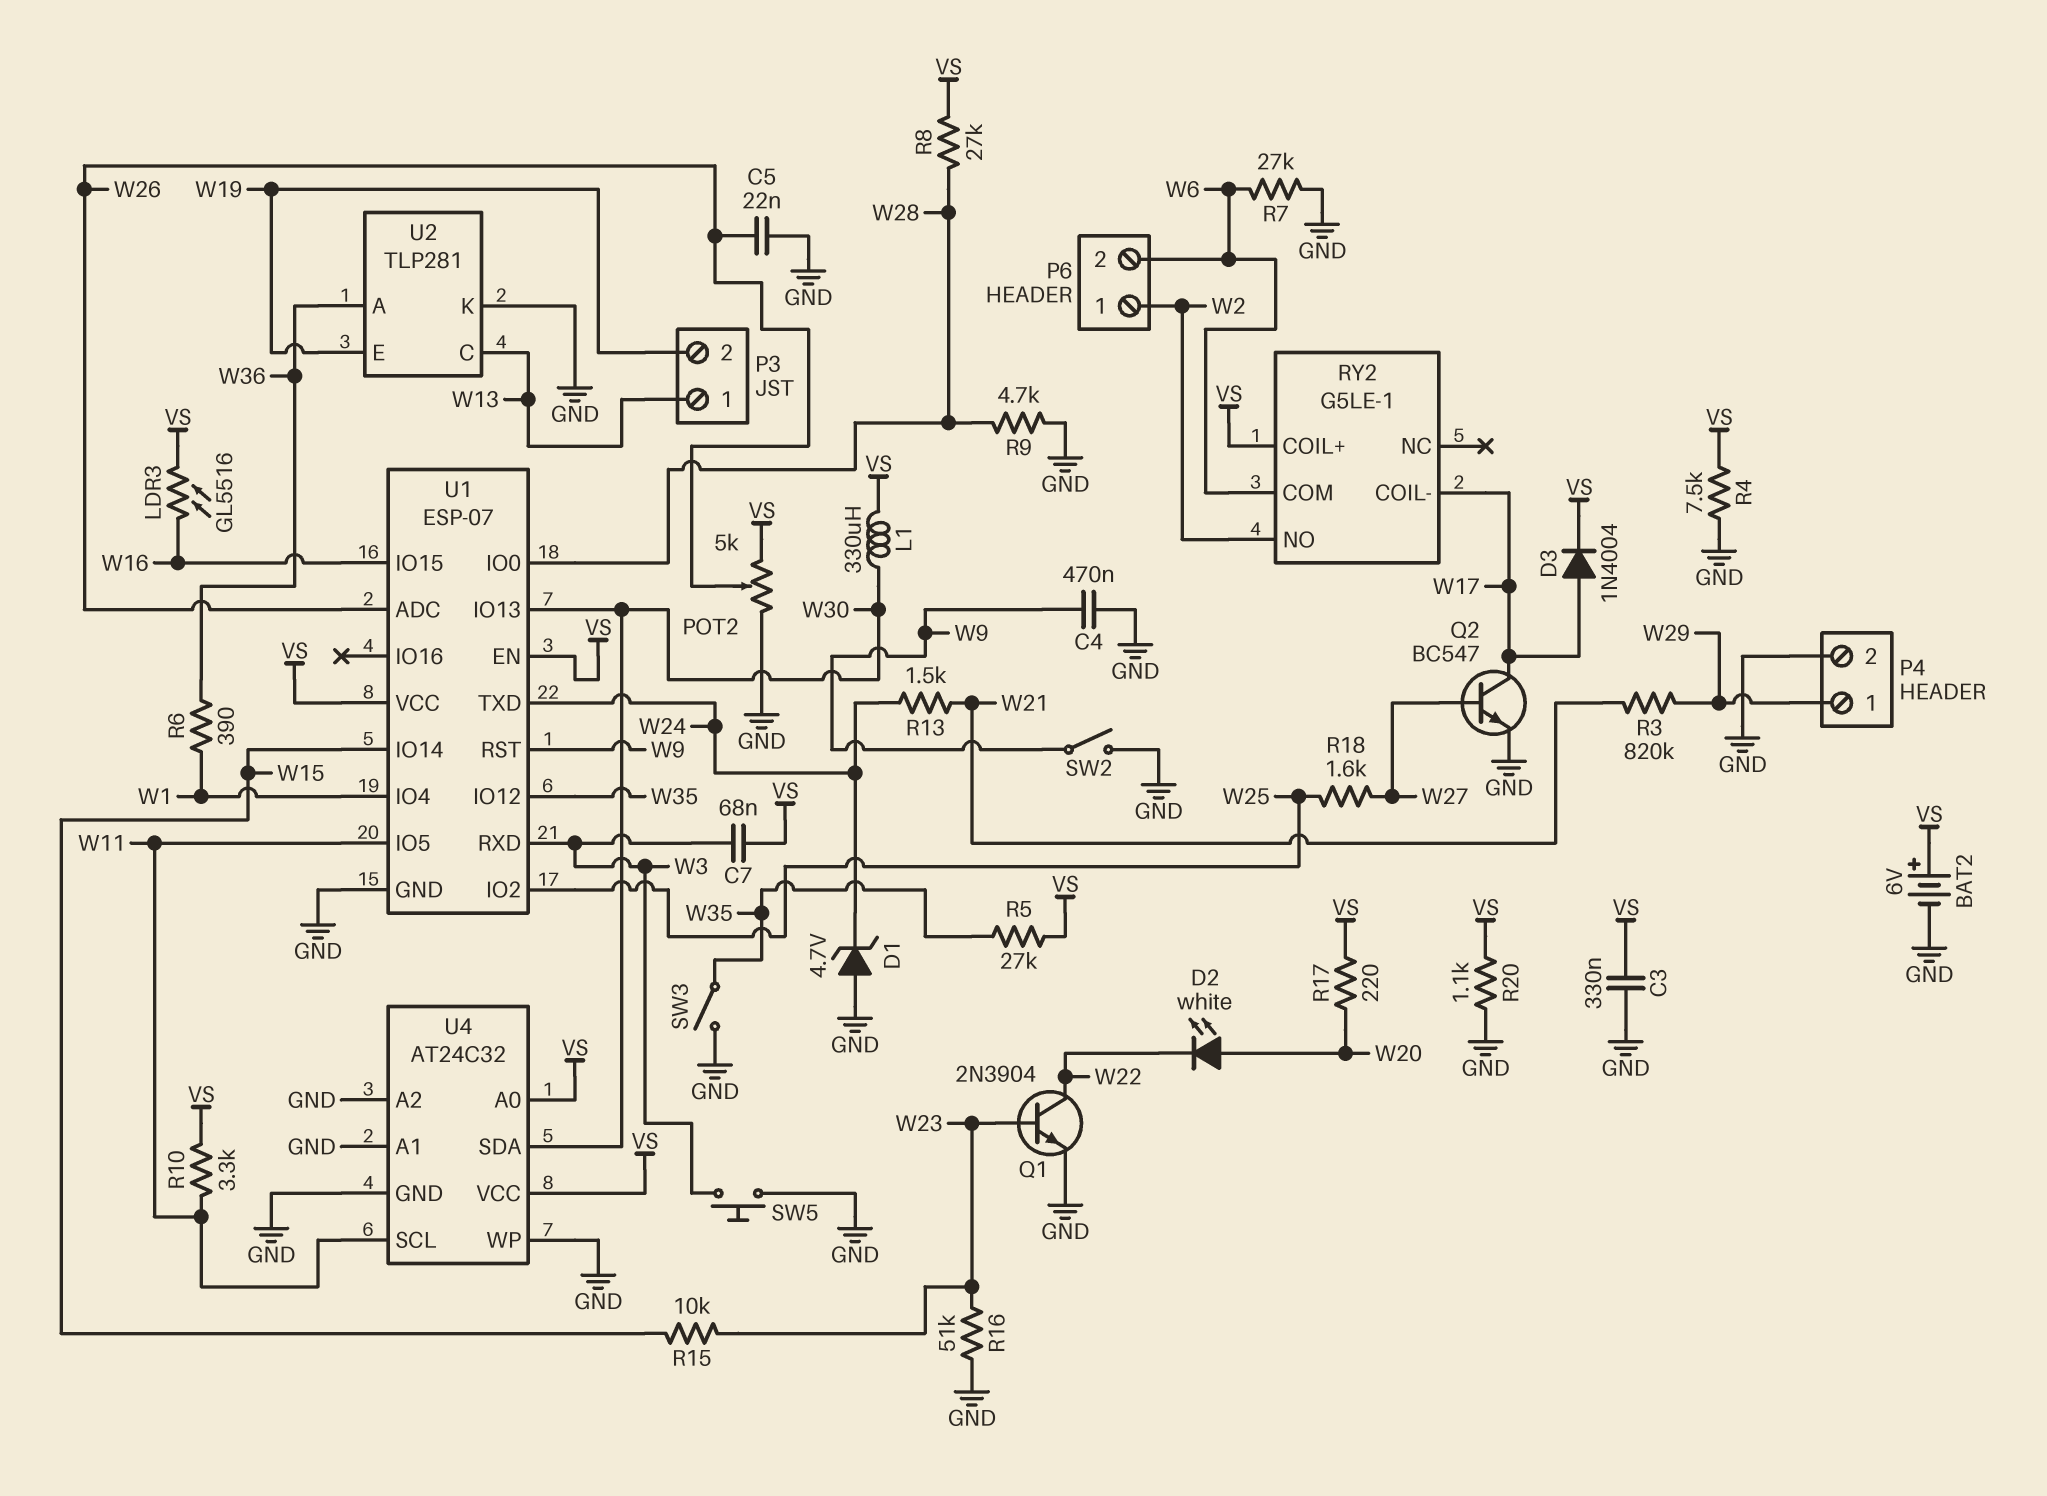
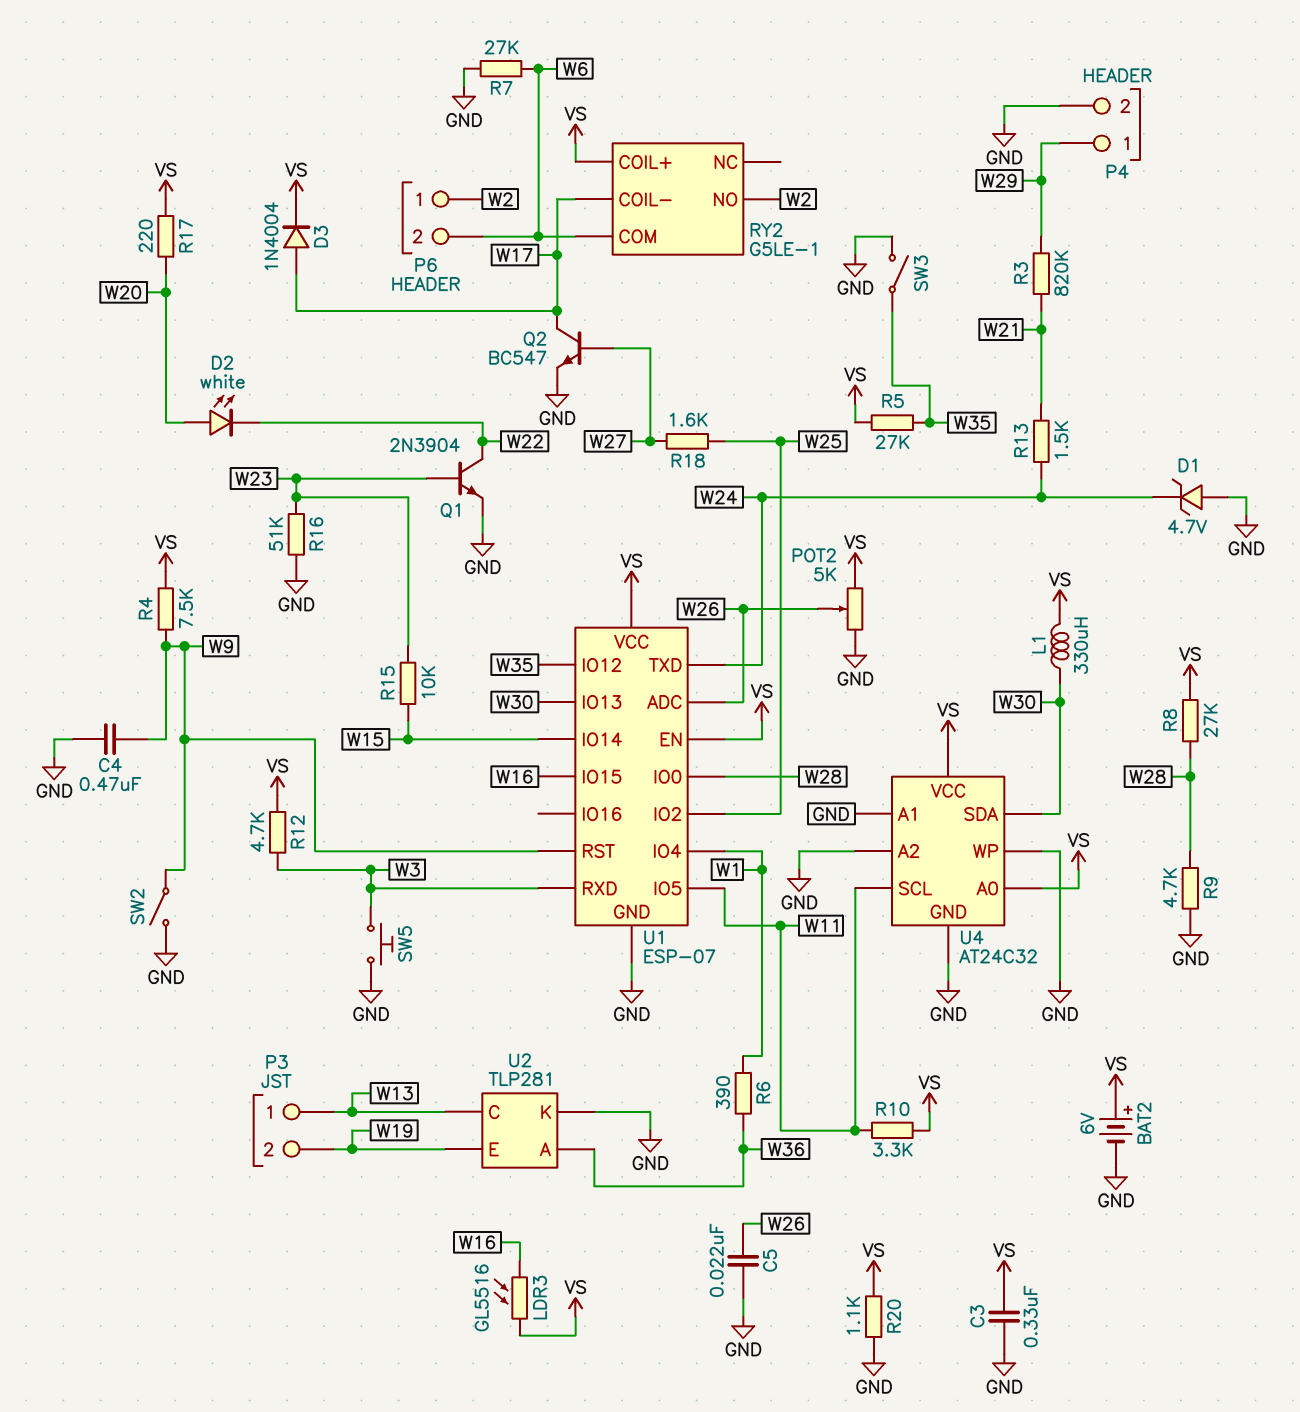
C7: 68nF (VS, W3) -> none
R4: 7.5k (GND, VS) -> 7.5k (VS, W9)
R12: none -> 4.7k (VS, W3)

